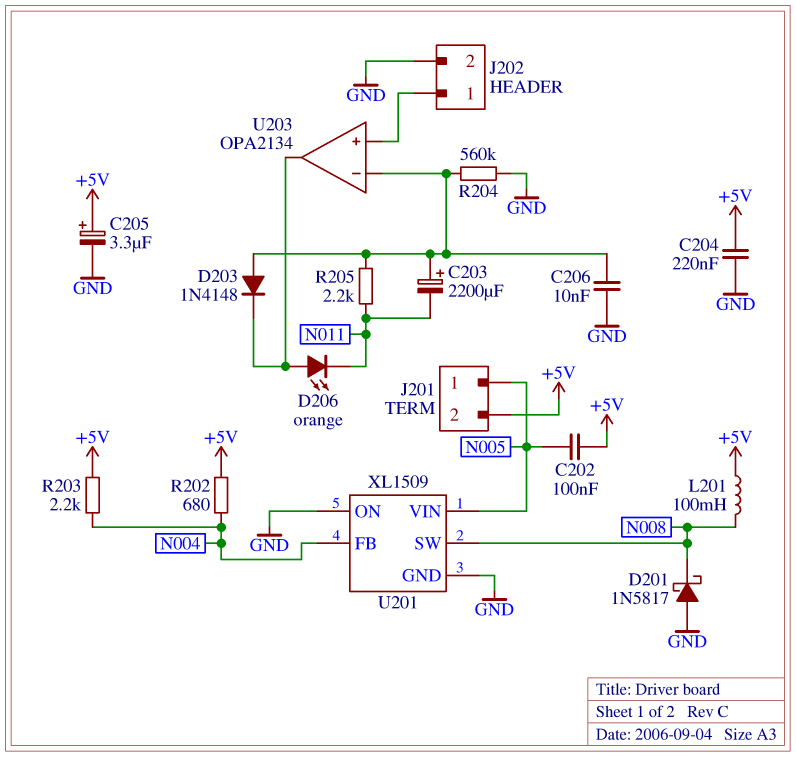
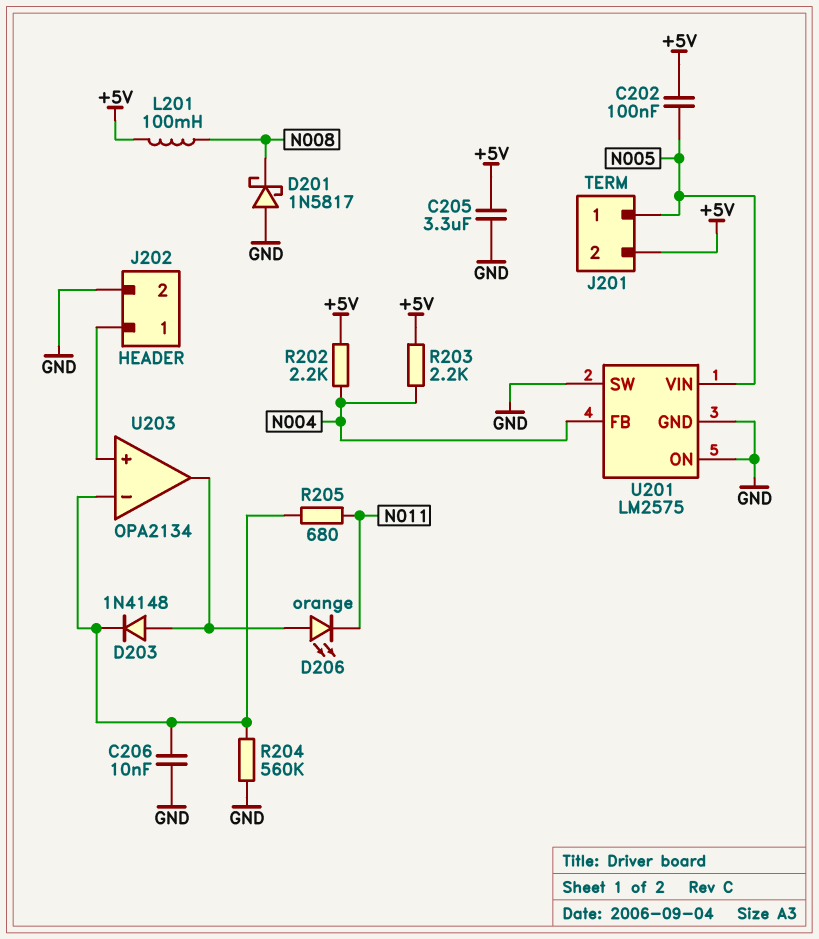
C203: 2200uF (plus U203/in-, minus N011) -> none
C204: 220nF (+5V, GND) -> none
C205: 3.3uF (plus +5V, minus GND) -> 3.3uF (+5V, GND)
D203: diode 1N4148 (A U203/in-, K U203/out) -> diode 1N4148 (A U203/out, K U203/in-)
R202: 680 (+5V, N004) -> 2.2k (+5V, N004)
R205: 2.2k (N011, U203/in-) -> 680 (N011, U203/in-)
U201: XL1509 -> LM2575
U201 pin SW: N008 -> GND

